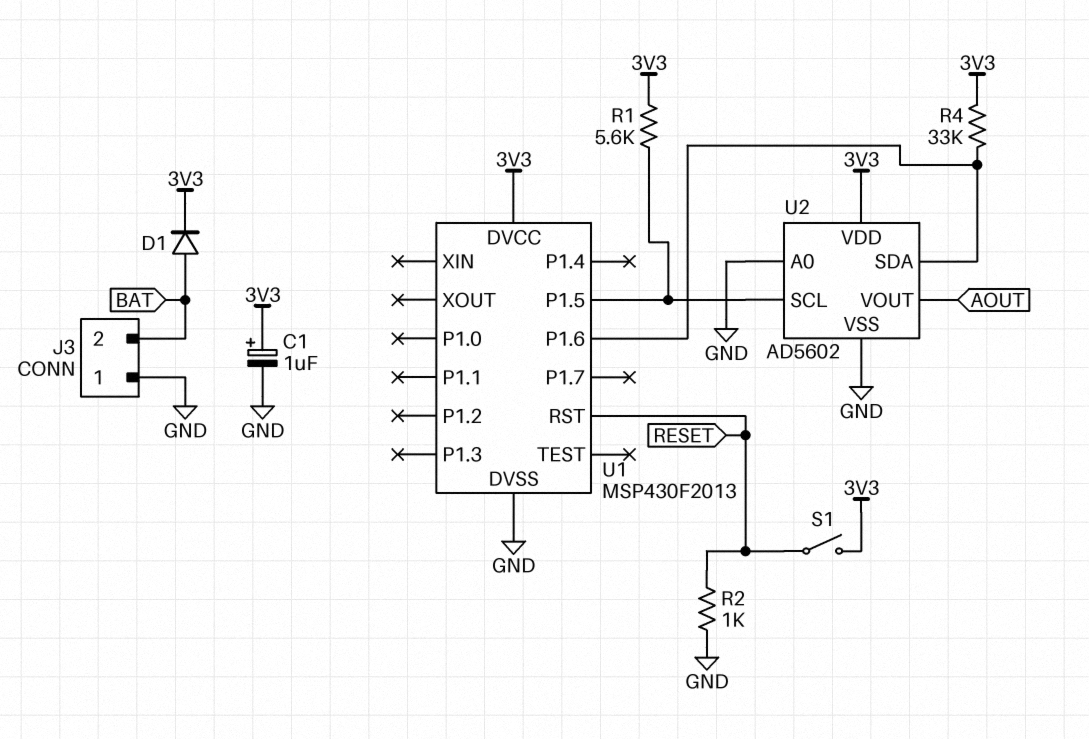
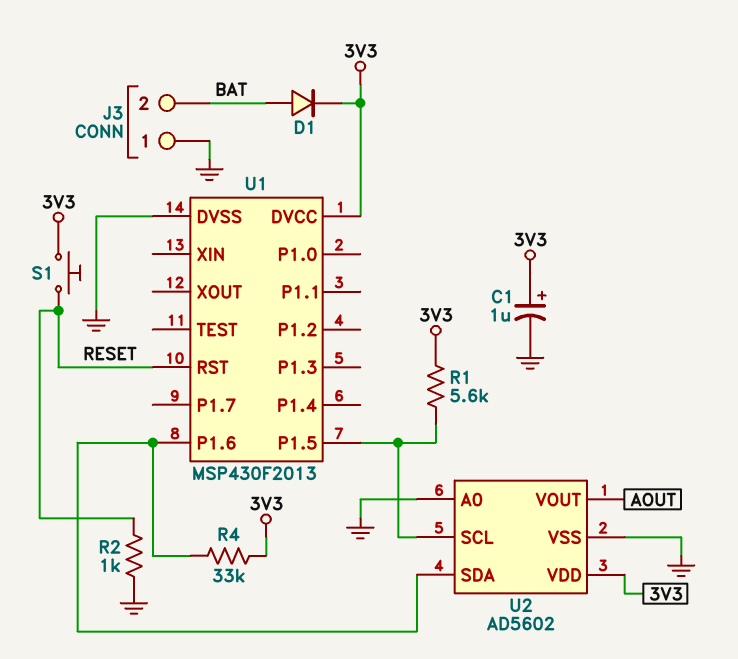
S1: switch (3V3, RESET) -> button (3V3, RESET)

